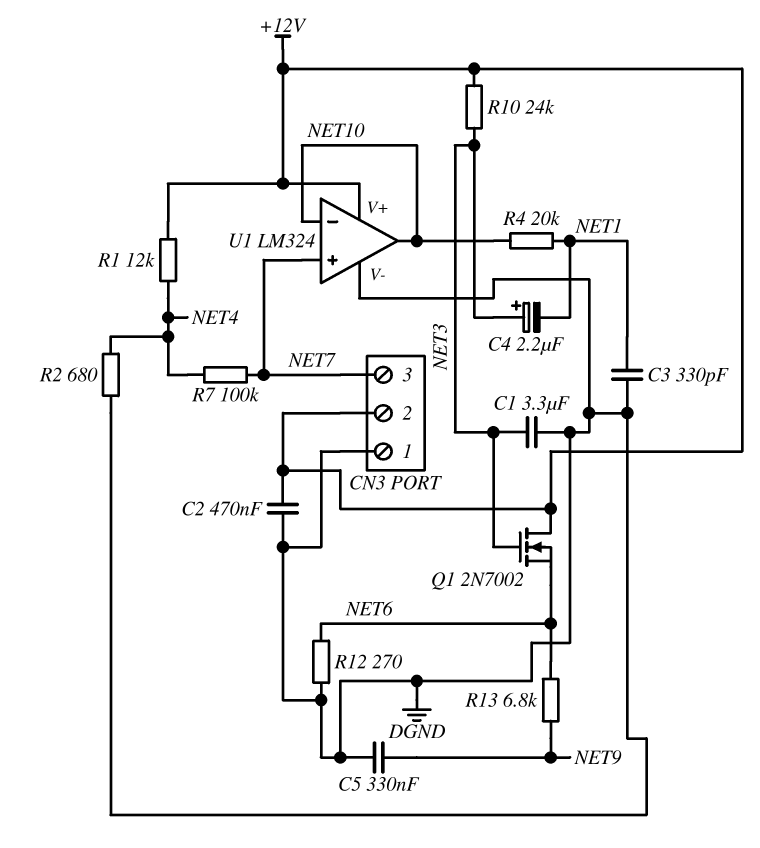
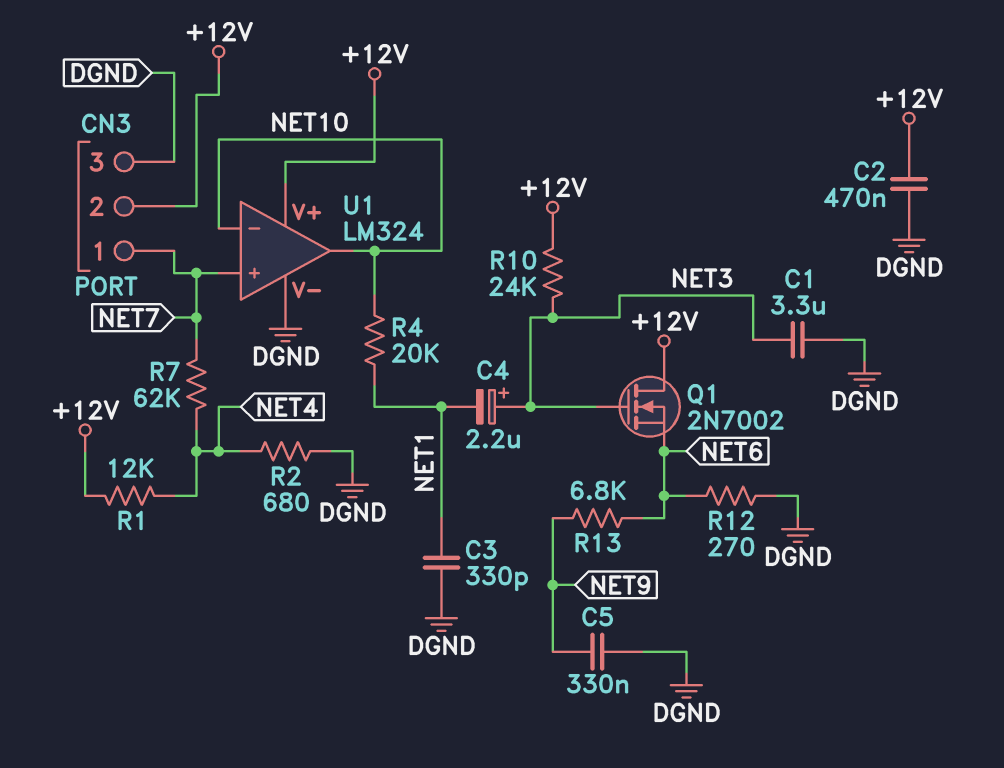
CN3 pin 1: DGND -> NET7
CN3 pin 3: NET7 -> DGND
R7: 100k (NET4, NET7) -> 62k (NET4, NET7)

